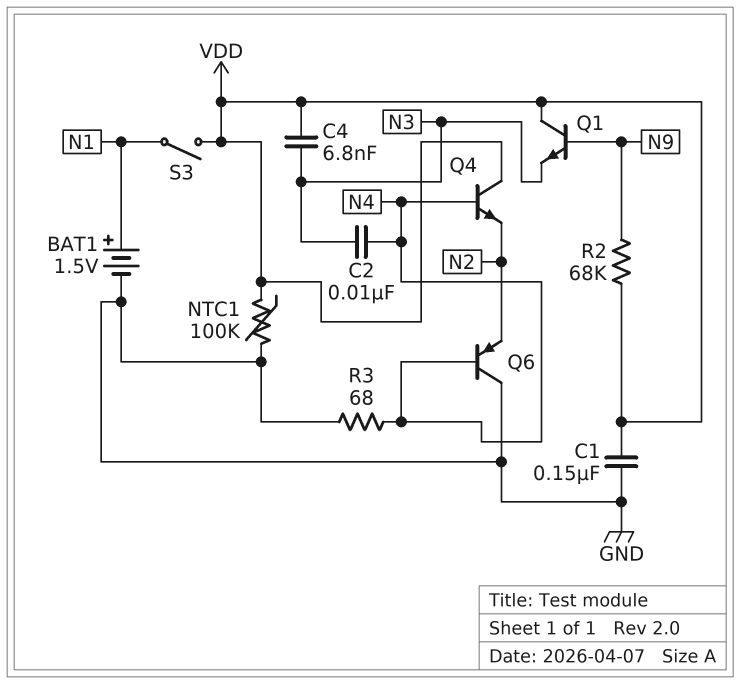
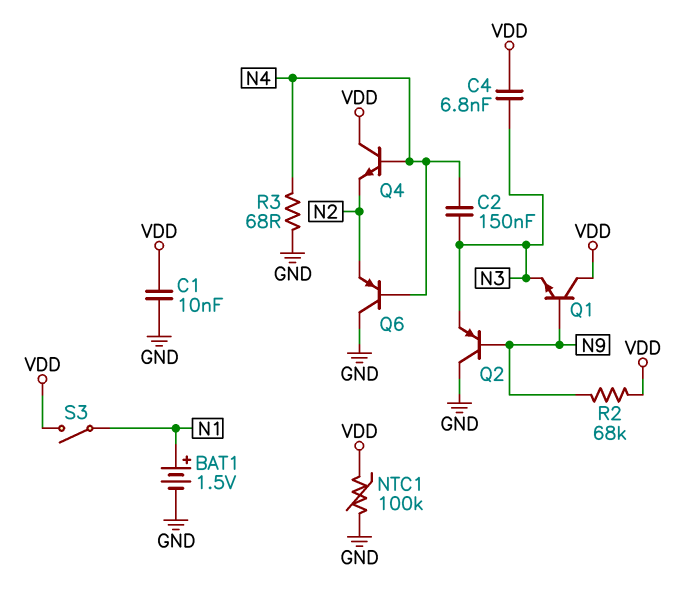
C1: 150nF (GND, VDD) -> 10nF (GND, VDD)
C2: 10nF (N3, N4) -> 150nF (N3, N4)
Q2: none -> PNP (B N9, C GND, E N3)

